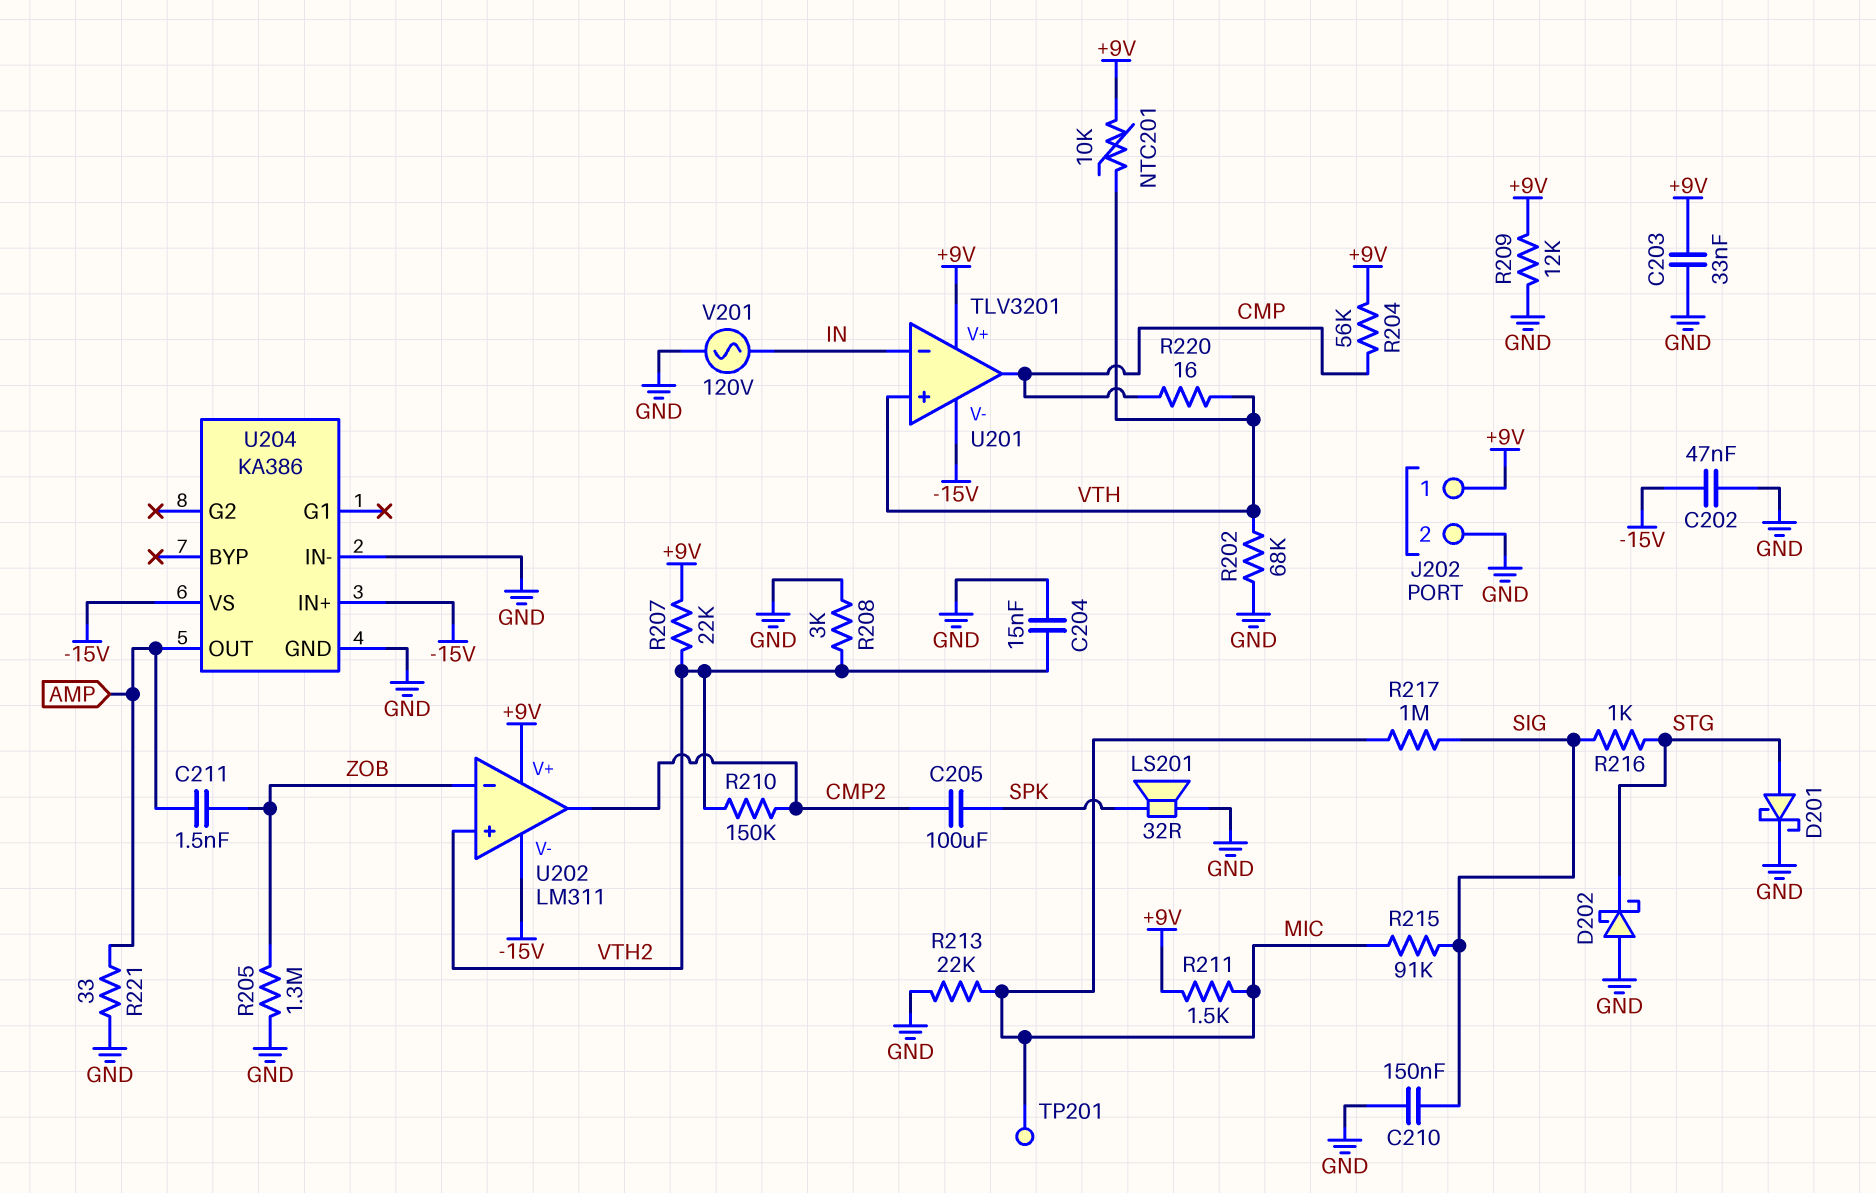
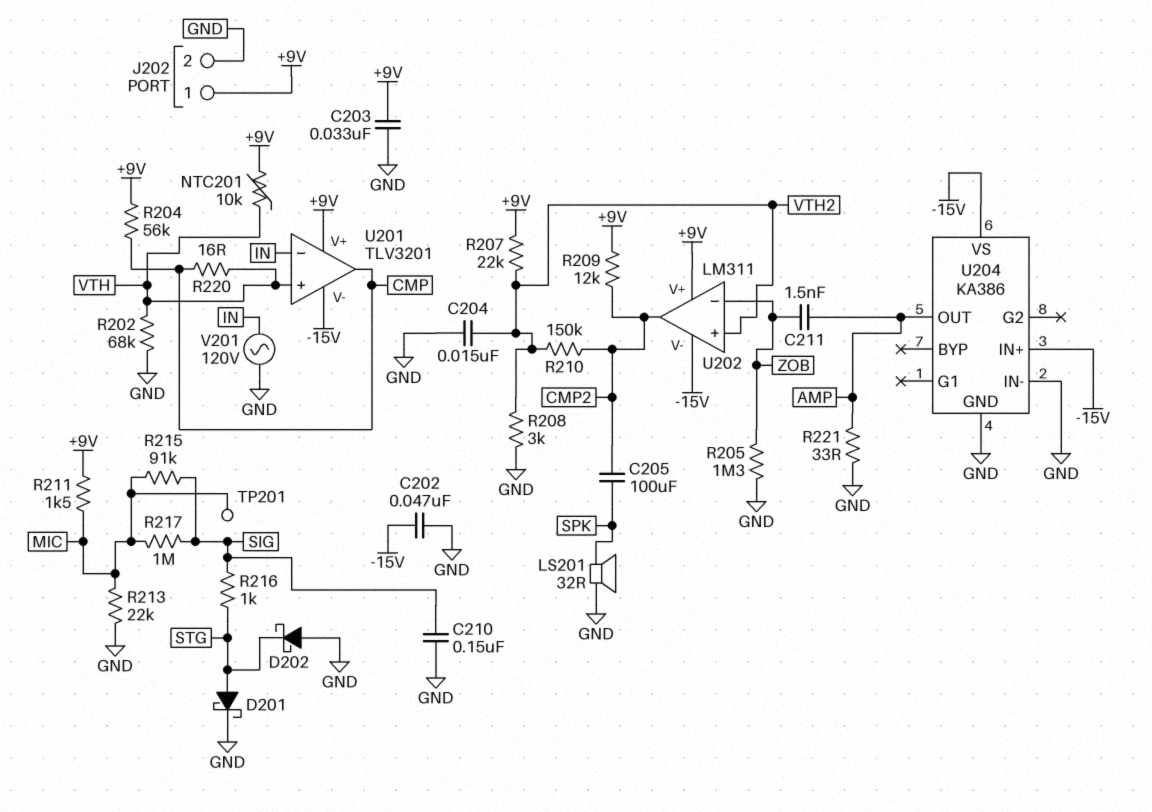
R209: 12k (+9V, GND) -> 12k (+9V, CMP2)

